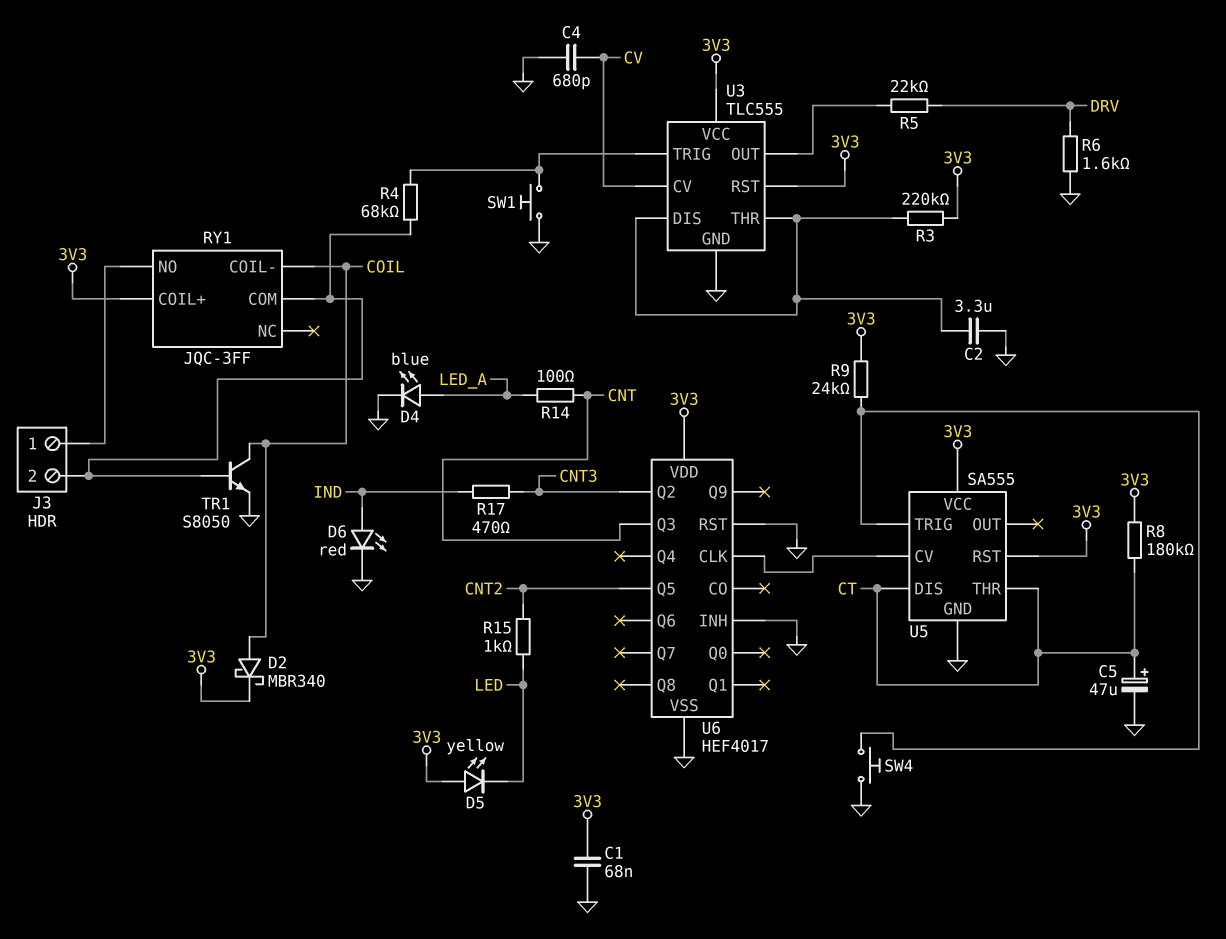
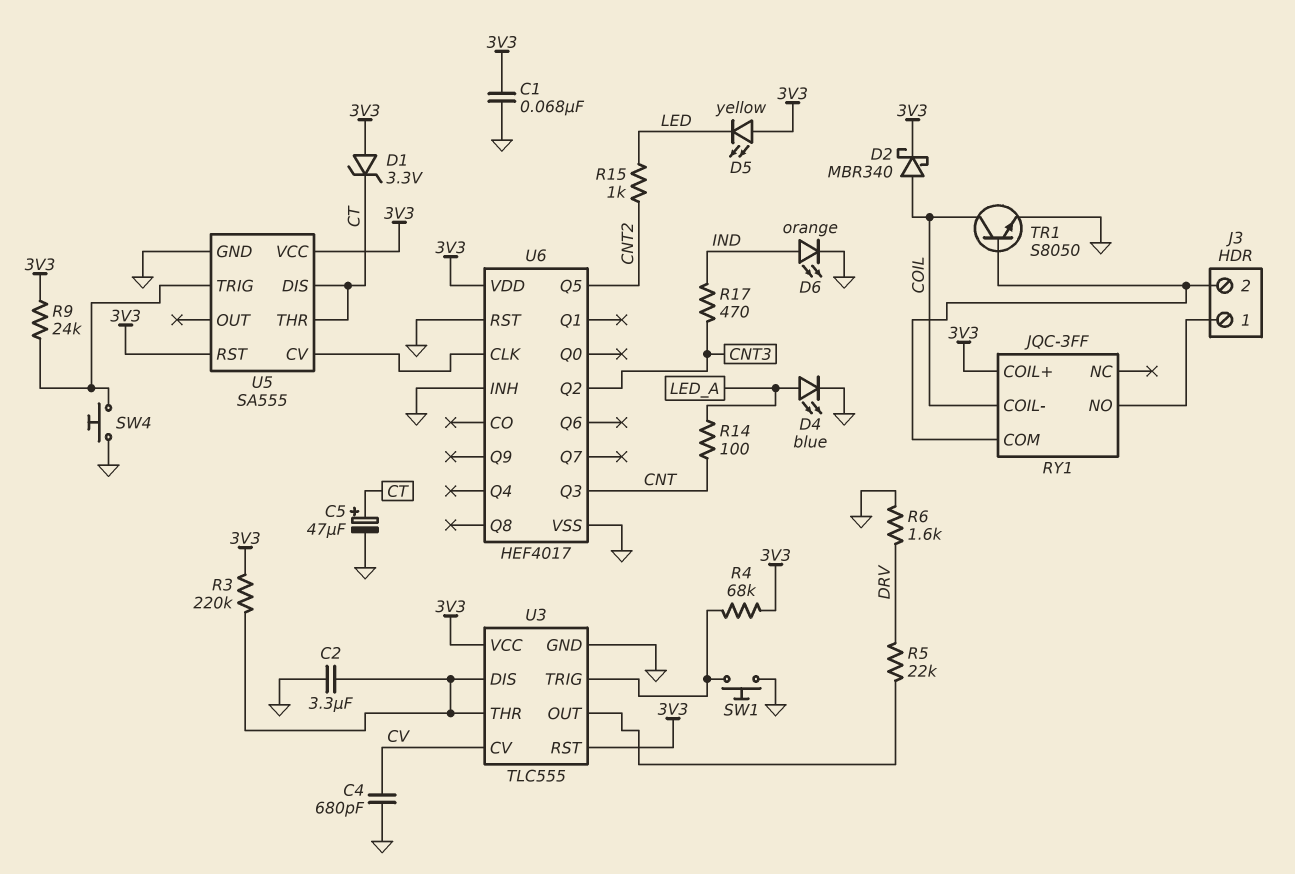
D1: none -> zener 3.3V (A 3V3, K CT)
D6: LED red (A IND, K GND) -> LED orange (A IND, K GND)
R4: 68k (J3/2, U3/TRIG) -> 68k (3V3, U3/TRIG)
R8: 180k (3V3, CT) -> none

